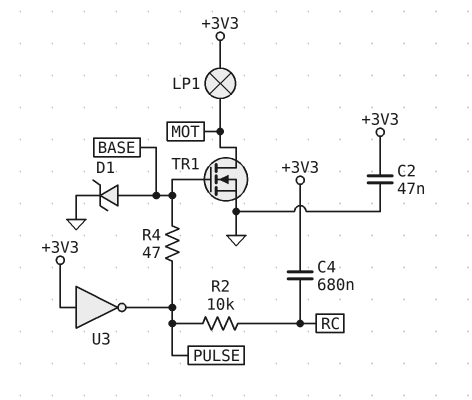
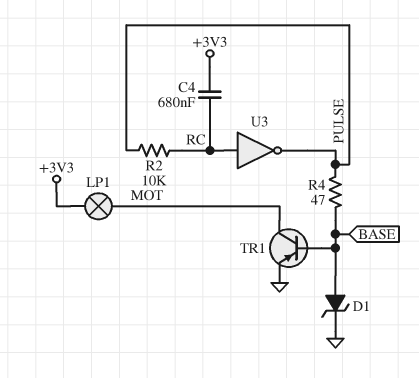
C2: 47nF (+3V3, GND) -> none
TR1: NMOS (G BASE, D MOT, S GND) -> PNP (B BASE, C MOT, E GND)
U3: NOT (in +3V3, out PULSE) -> NOT (in RC, out PULSE)

